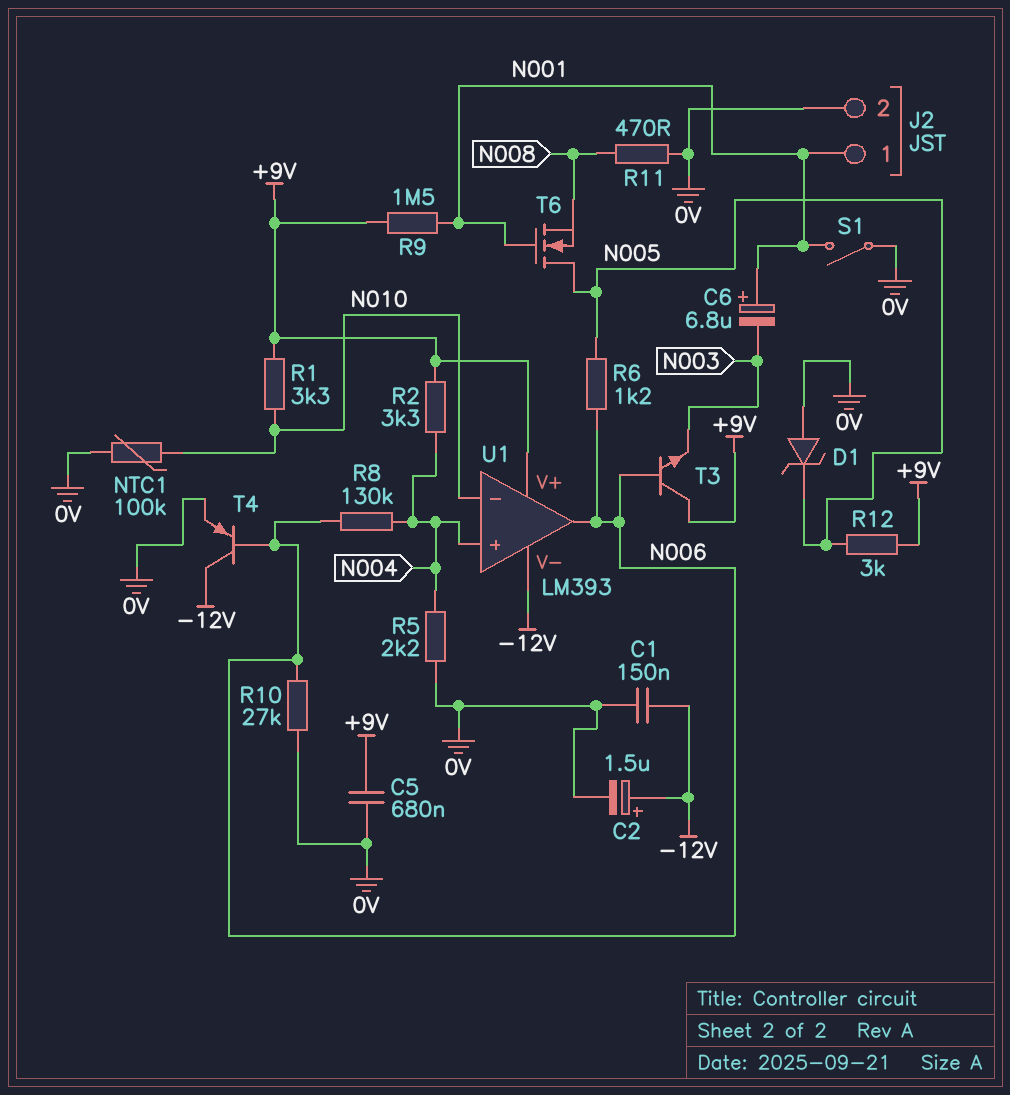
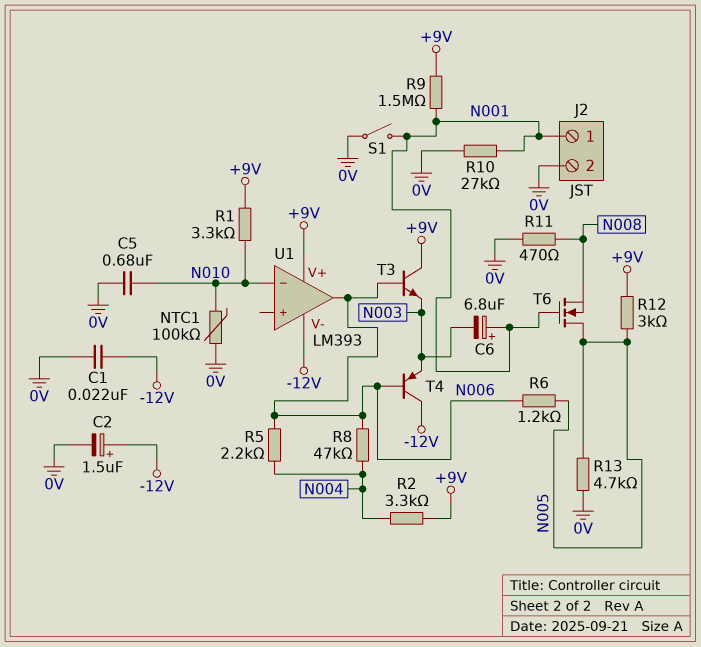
C1: 150nF (-12V, 0V) -> 22nF (-12V, 0V)
C5: 680nF (+9V, 0V) -> 680nF (0V, N010)
D1: zener (A 0V, K N005) -> none
R5: 2.2k (0V, N004) -> 2.2k (N004, N006)
R8: 130k (N004, N006) -> 47k (N004, N006)
R10: 27k (0V, N006) -> 27k (0V, N001)
R13: none -> 4.7k (0V, N005)
T4: PNP (B N006, C -12V, E 0V) -> PNP (B N006, C -12V, E N003)
U1 pin in+: N004 -> none

